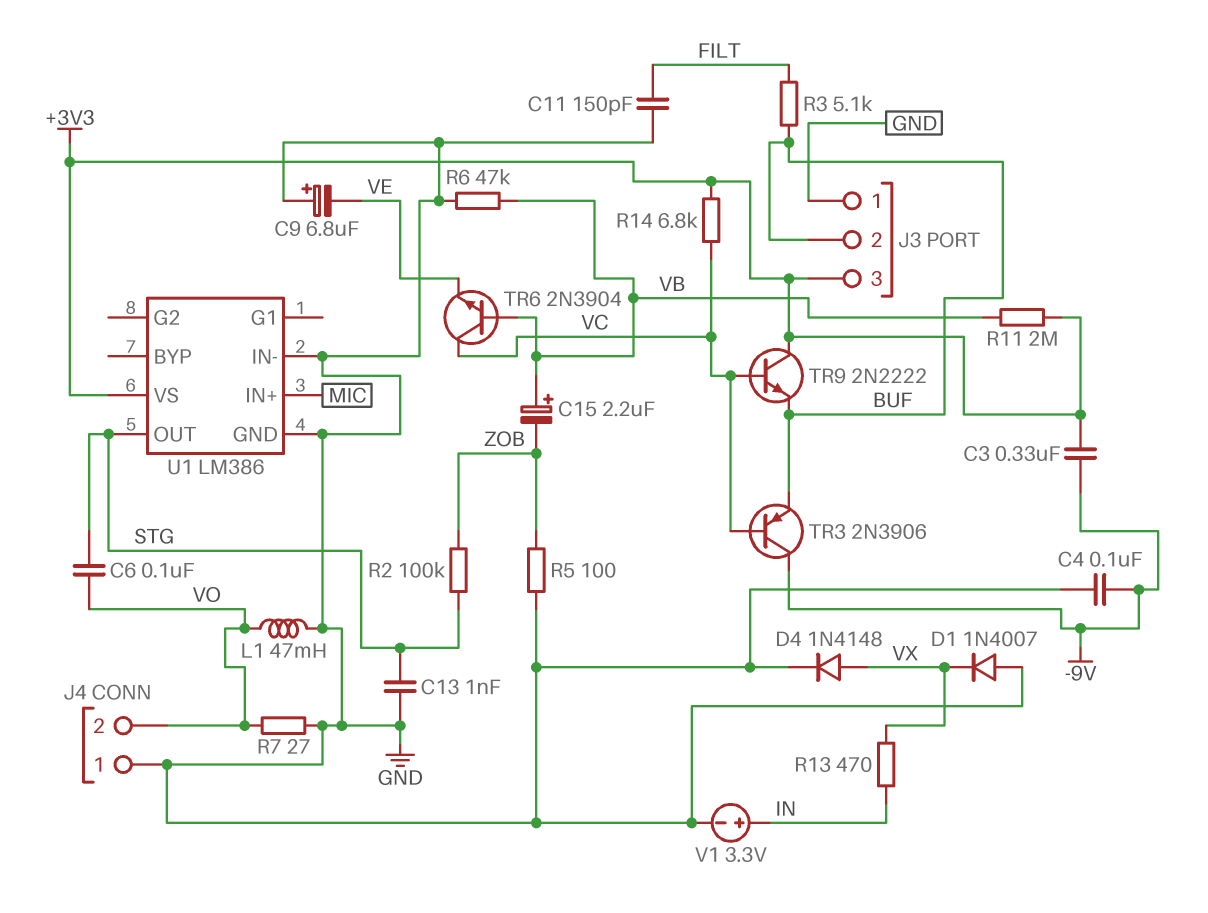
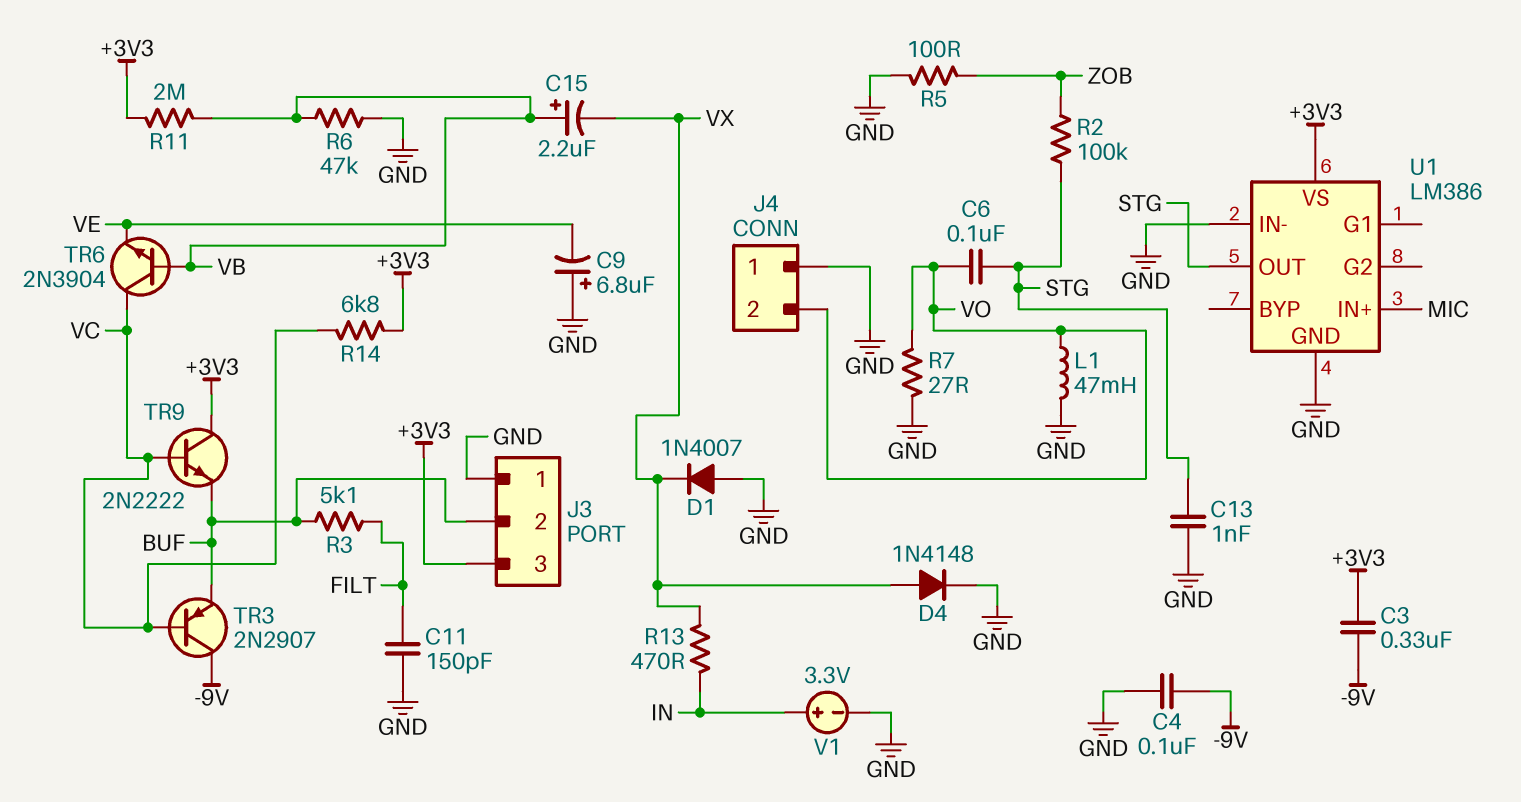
C15: 2.2uF (plus VB, minus ZOB) -> 2.2uF (plus VB, minus VX)
TR3: PNP 2N3906 (B VC, C -9V, E BUF) -> PNP 2N2907 (B VC, C -9V, E BUF)

